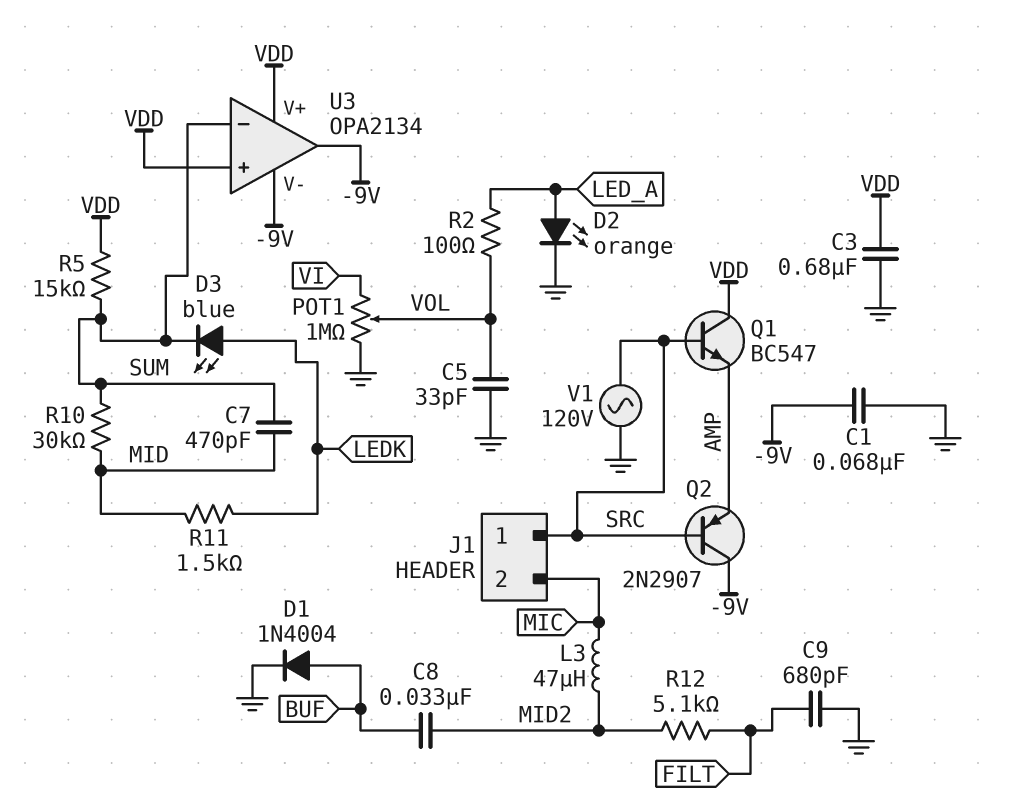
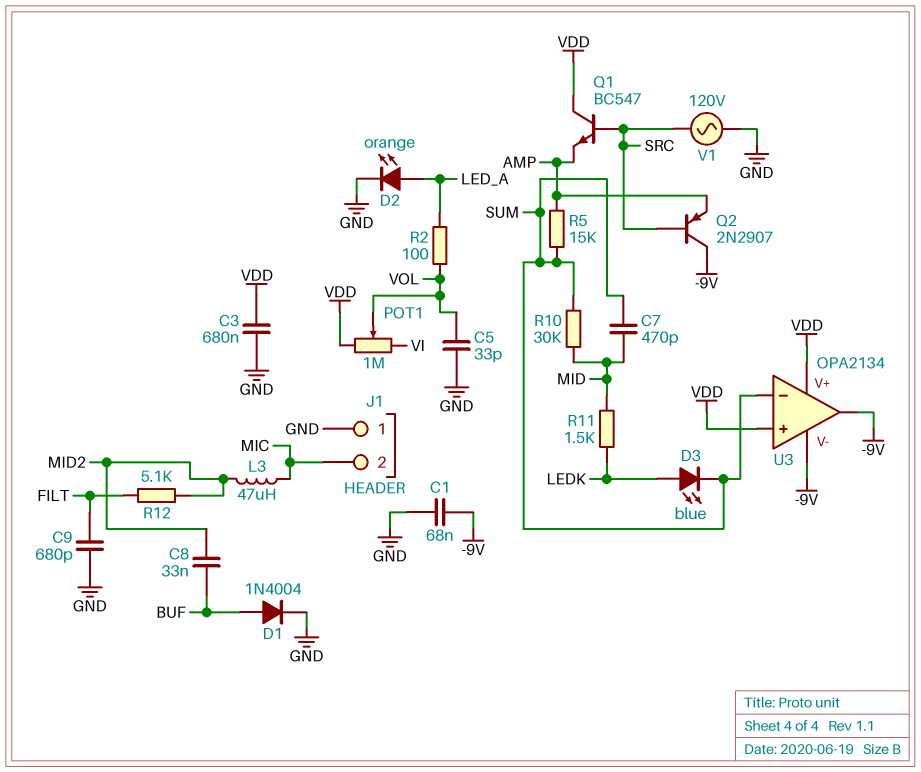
J1 pin 1: SRC -> GND
POT1: 1M (GND, VI, wiper VOL) -> 1M (VDD, VI, wiper VOL)
R5: 15k (SUM, VDD) -> 15k (AMP, SUM)

